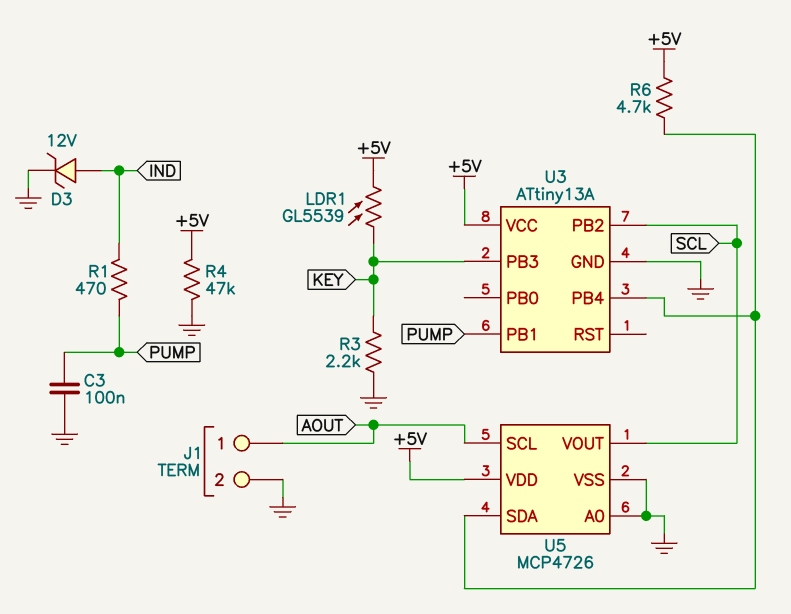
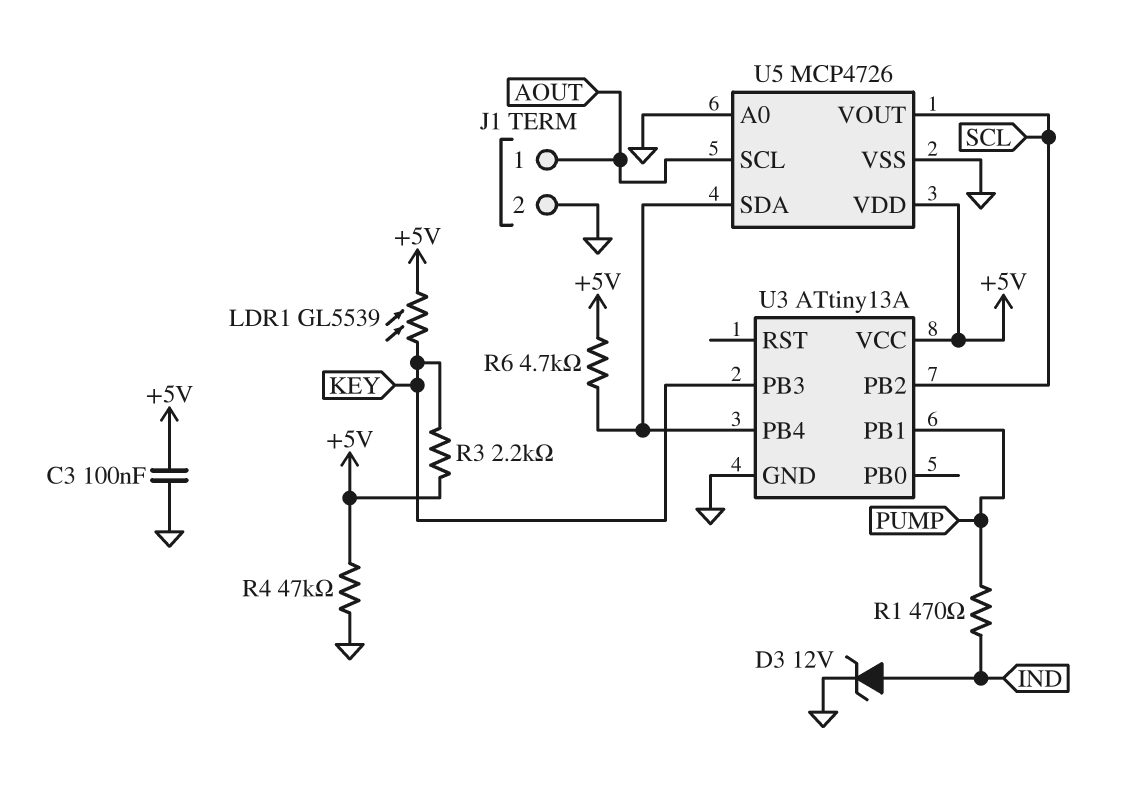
C3: 100nF (GND, PUMP) -> 100nF (+5V, GND)
R3: 2.2k (GND, KEY) -> 2.2k (+5V, KEY)

